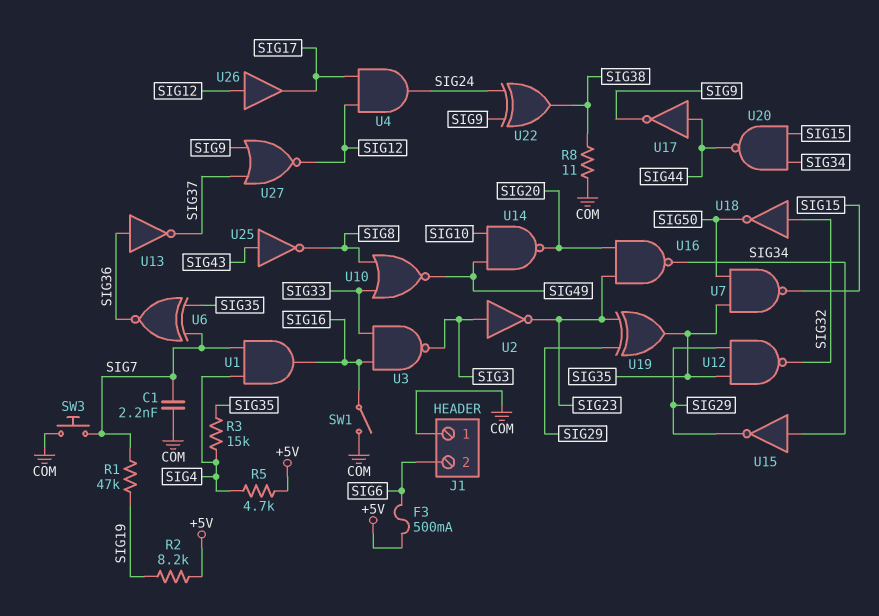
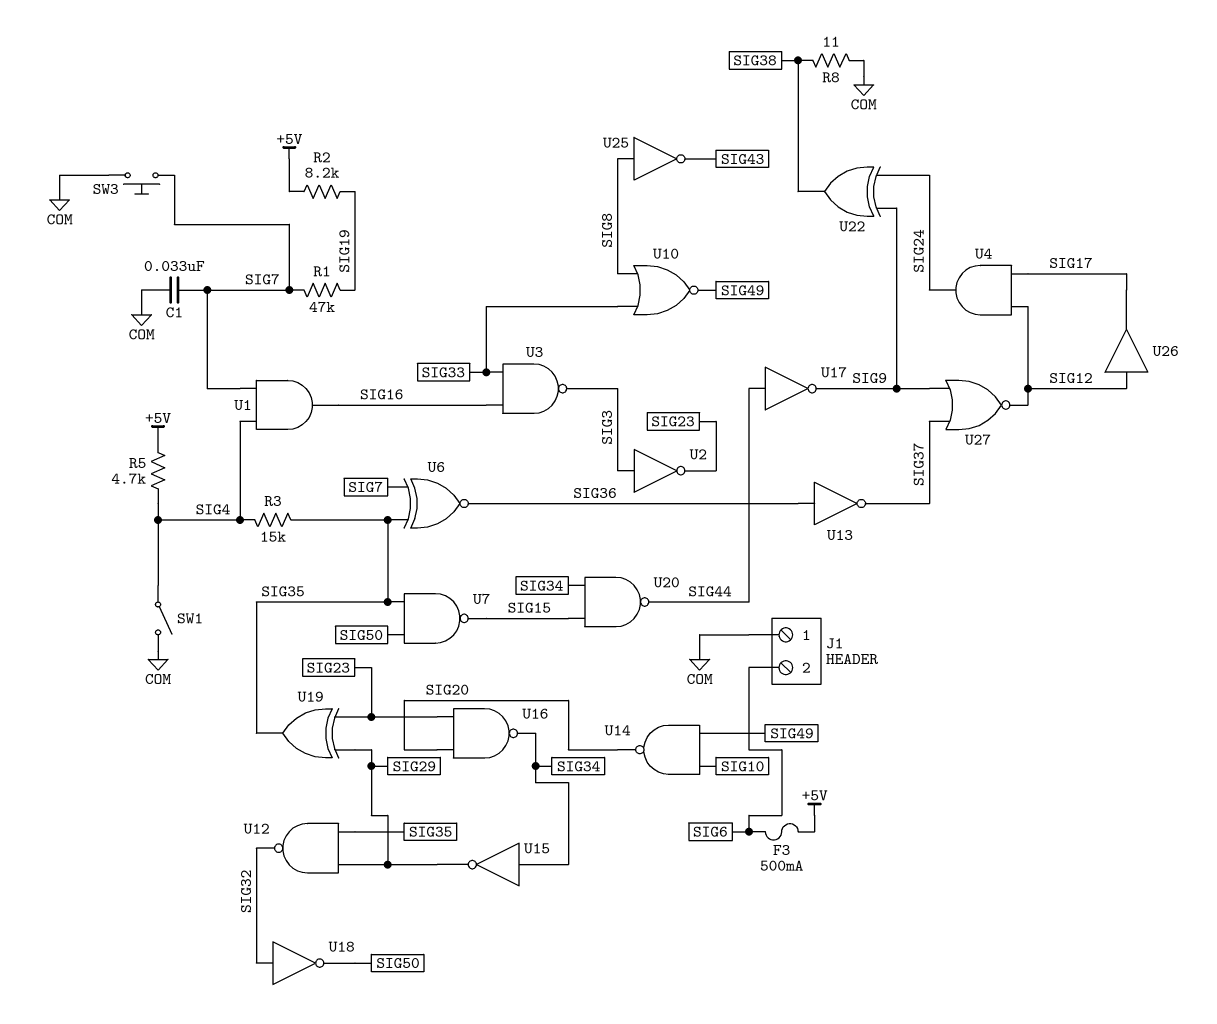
C1: 2.2nF (COM, SIG7) -> 33nF (COM, SIG7)
SW1: switch (COM, SIG16) -> switch (COM, SIG4)
U25: NOT (in SIG43, out SIG8) -> NOT (in SIG8, out SIG43)

